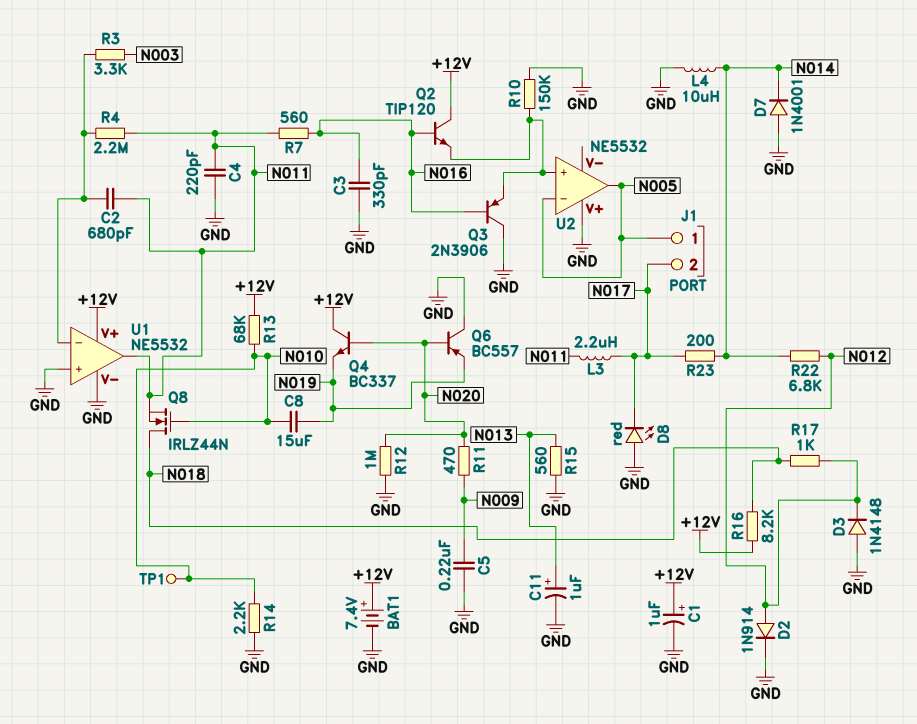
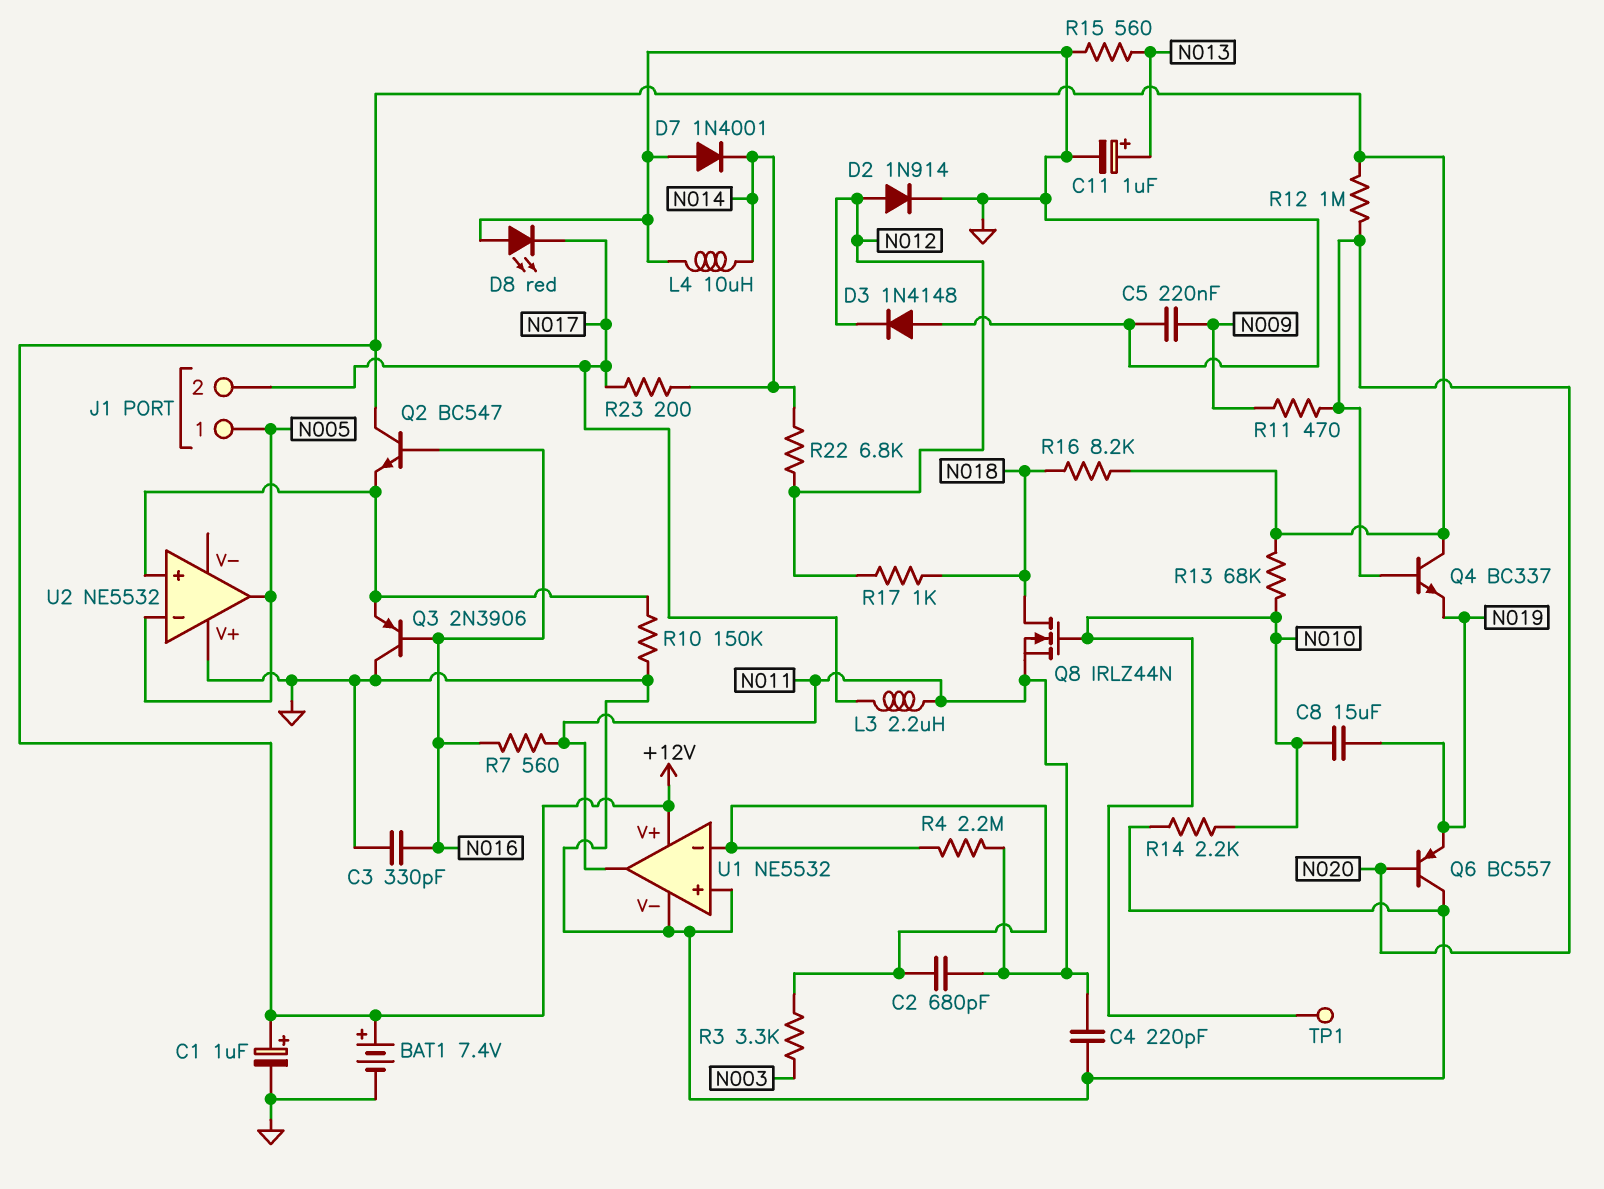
Q2: NPN TIP120 (B N016, C +12V, E U2/in+) -> NPN BC547 (B N016, C +12V, E U2/in+)
R12: 1M (GND, N020) -> 1M (+12V, N020)

